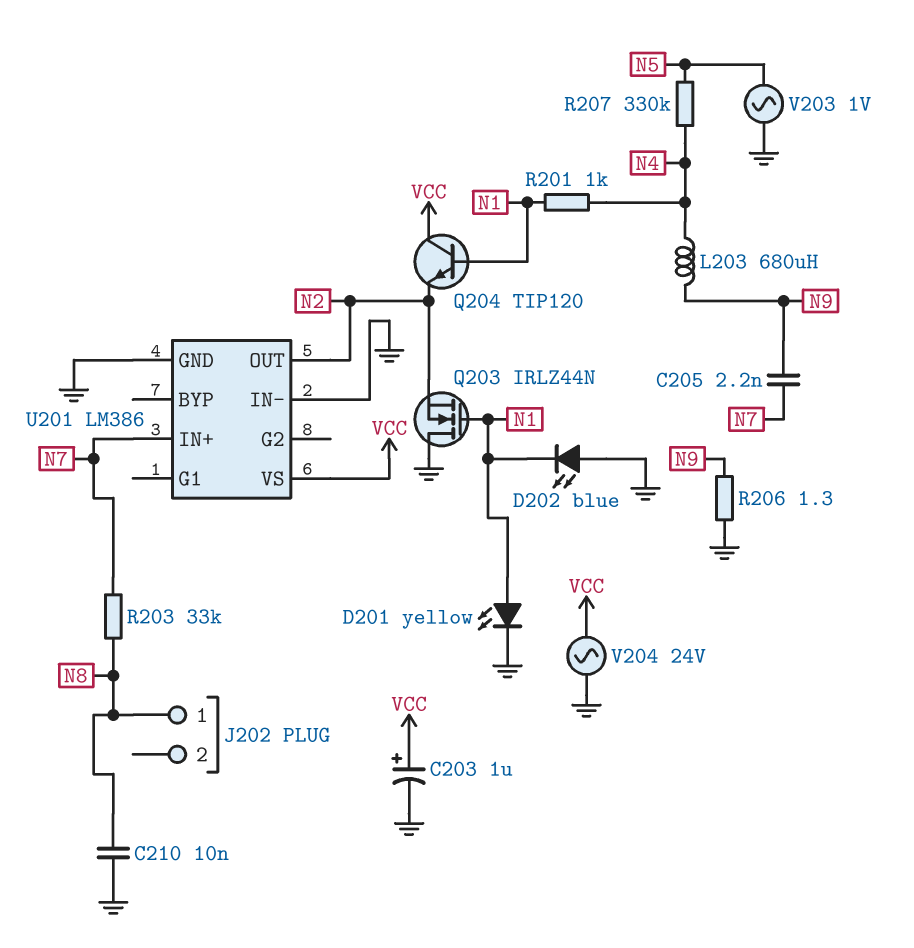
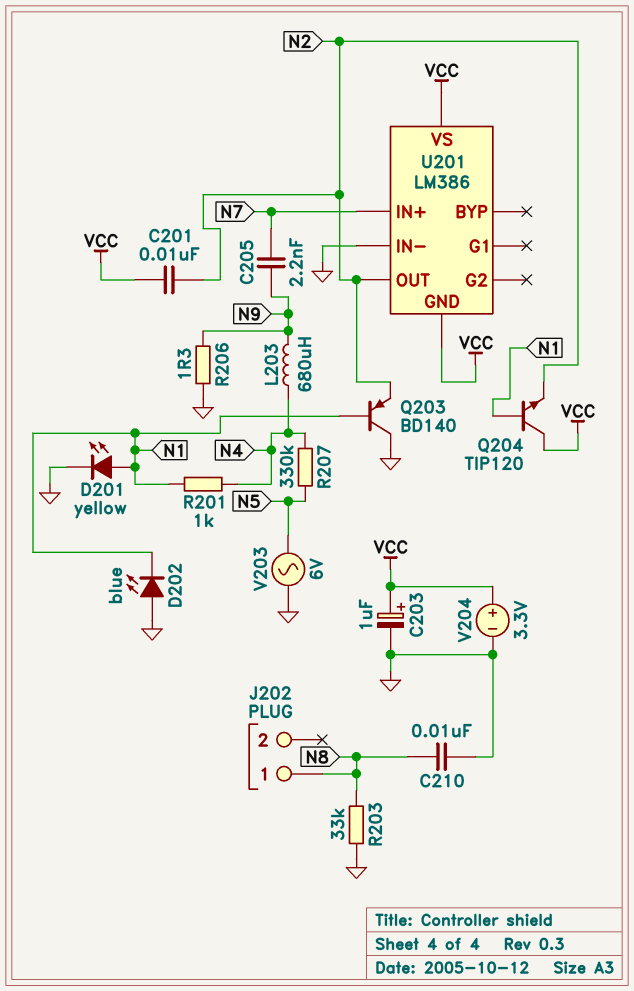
C201: none -> 10nF (N2, VCC)
Q203: NMOS IRLZ44N (G N1, D GND, S N2) -> PNP BD140 (B N1, C GND, E N2)
R203: 33k (N7, N8) -> 33k (GND, N8)
U201 pin GND: GND -> VCC
V203: AC 1V (GND, N5) -> AC 6V (GND, N5)
V204: AC 24V (GND, VCC) -> 3.3V (plus VCC, minus GND)

